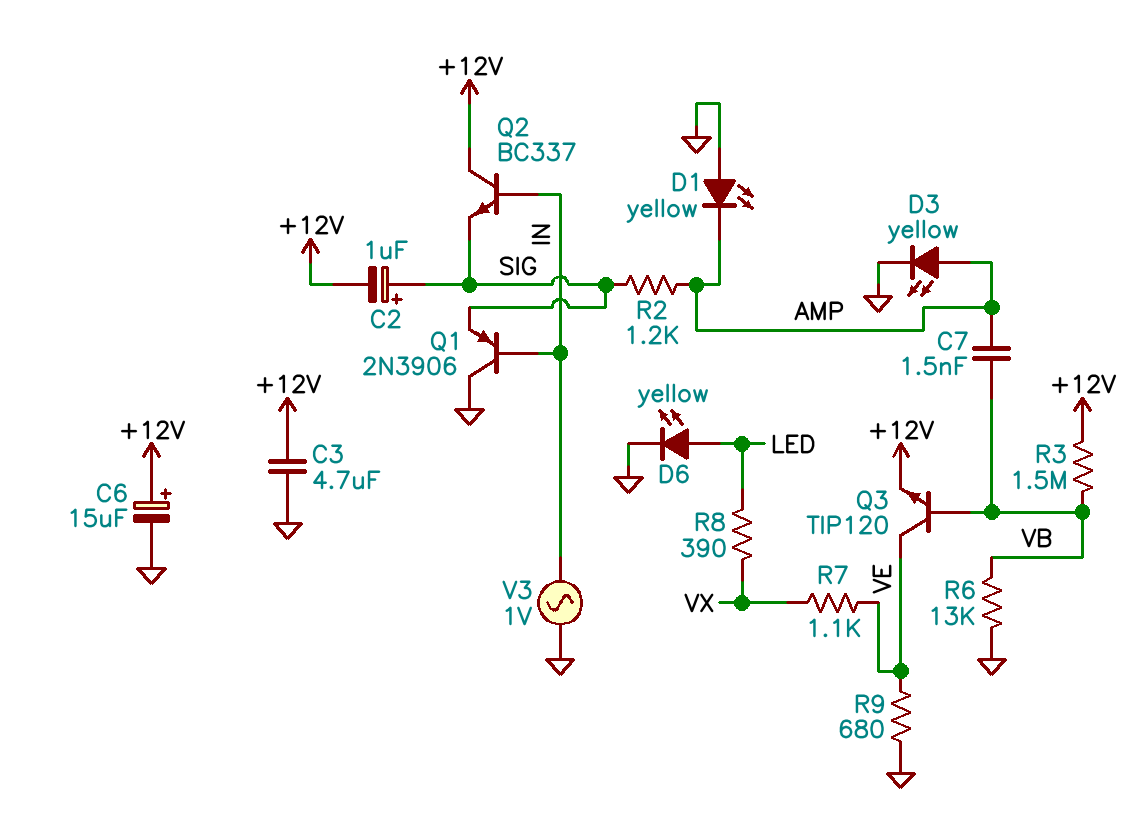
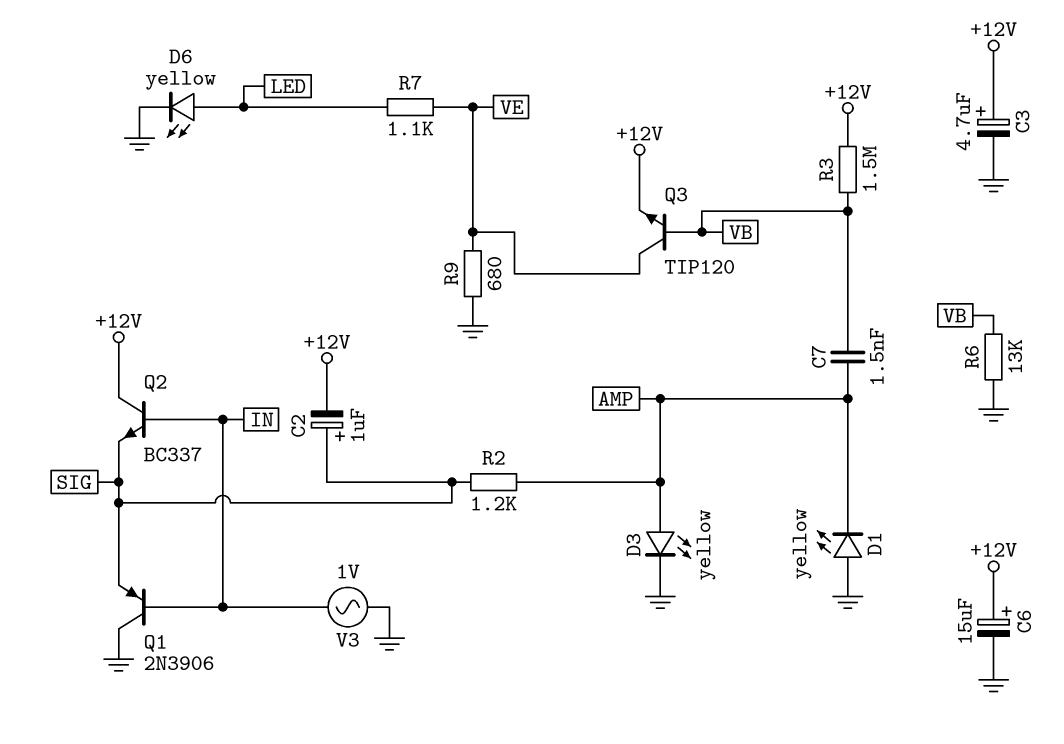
C3: 4.7uF (+12V, GND) -> 4.7uF (plus +12V, minus GND)
R7: 1.1k (VE, VX) -> 1.1k (LED, VE)
R8: 390 (LED, VX) -> none

